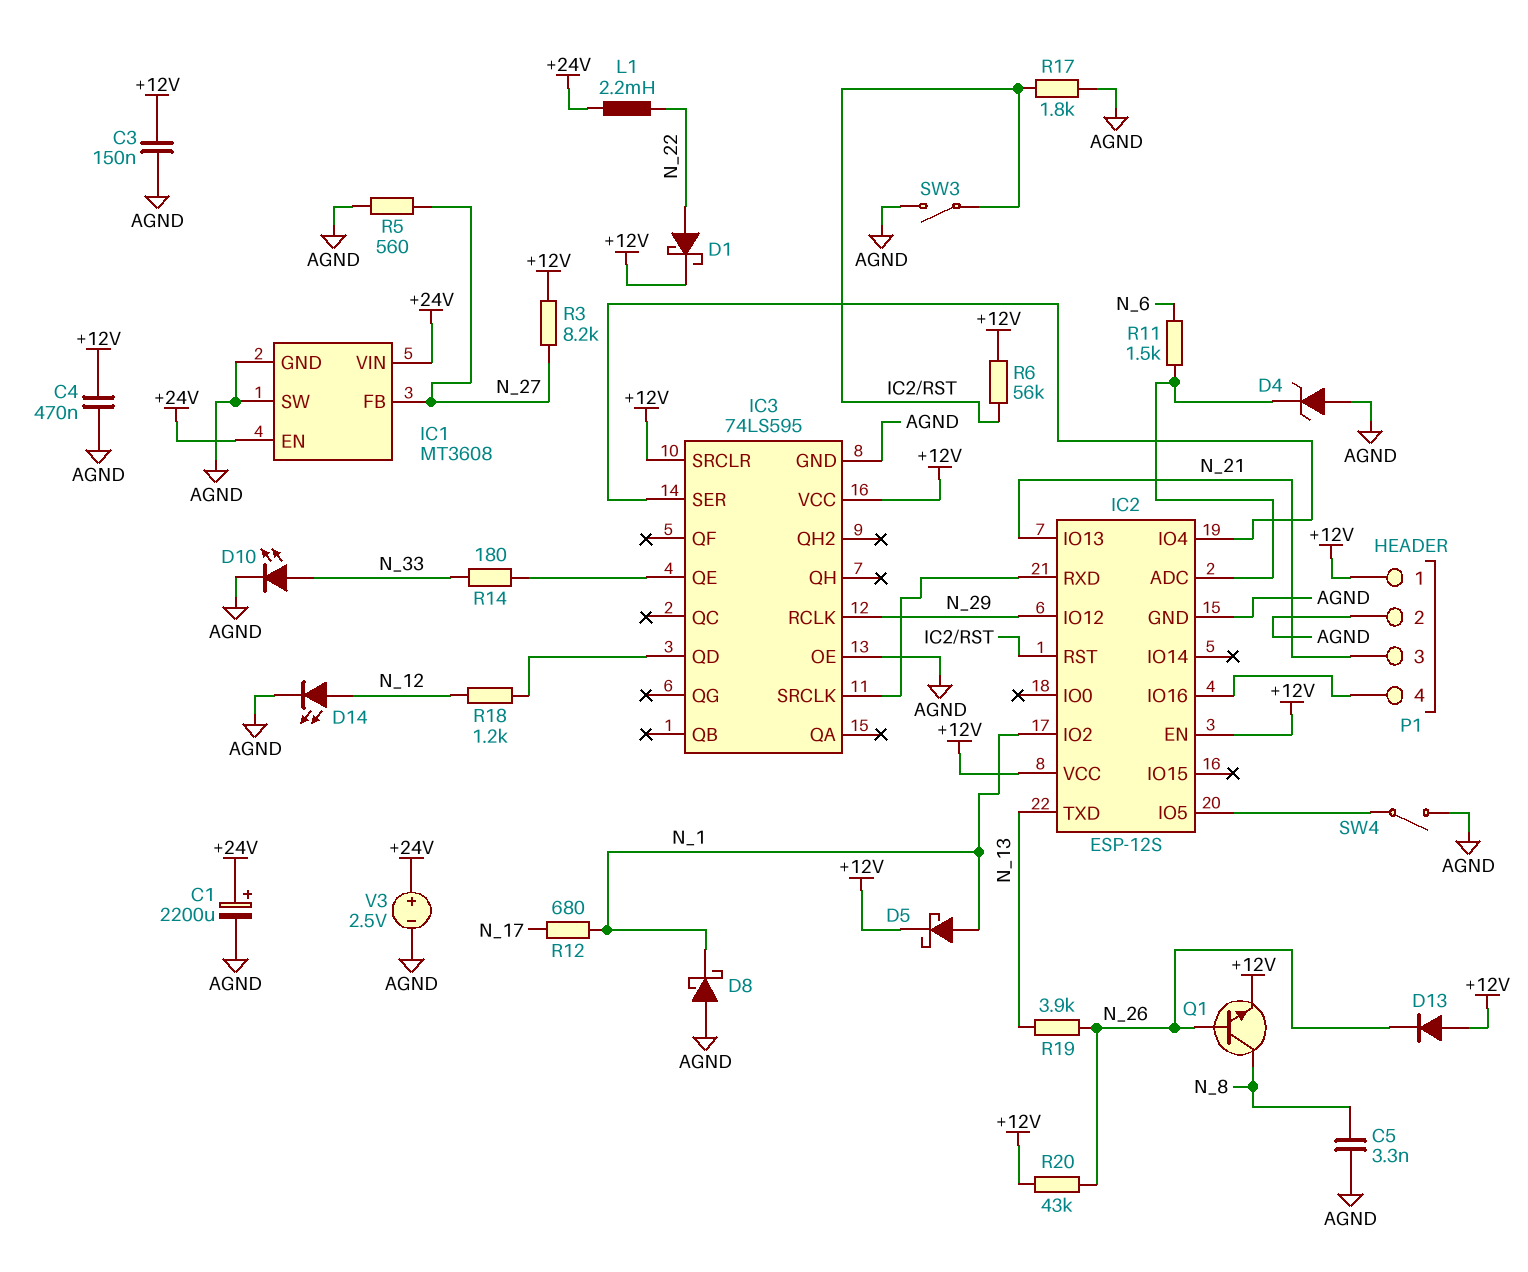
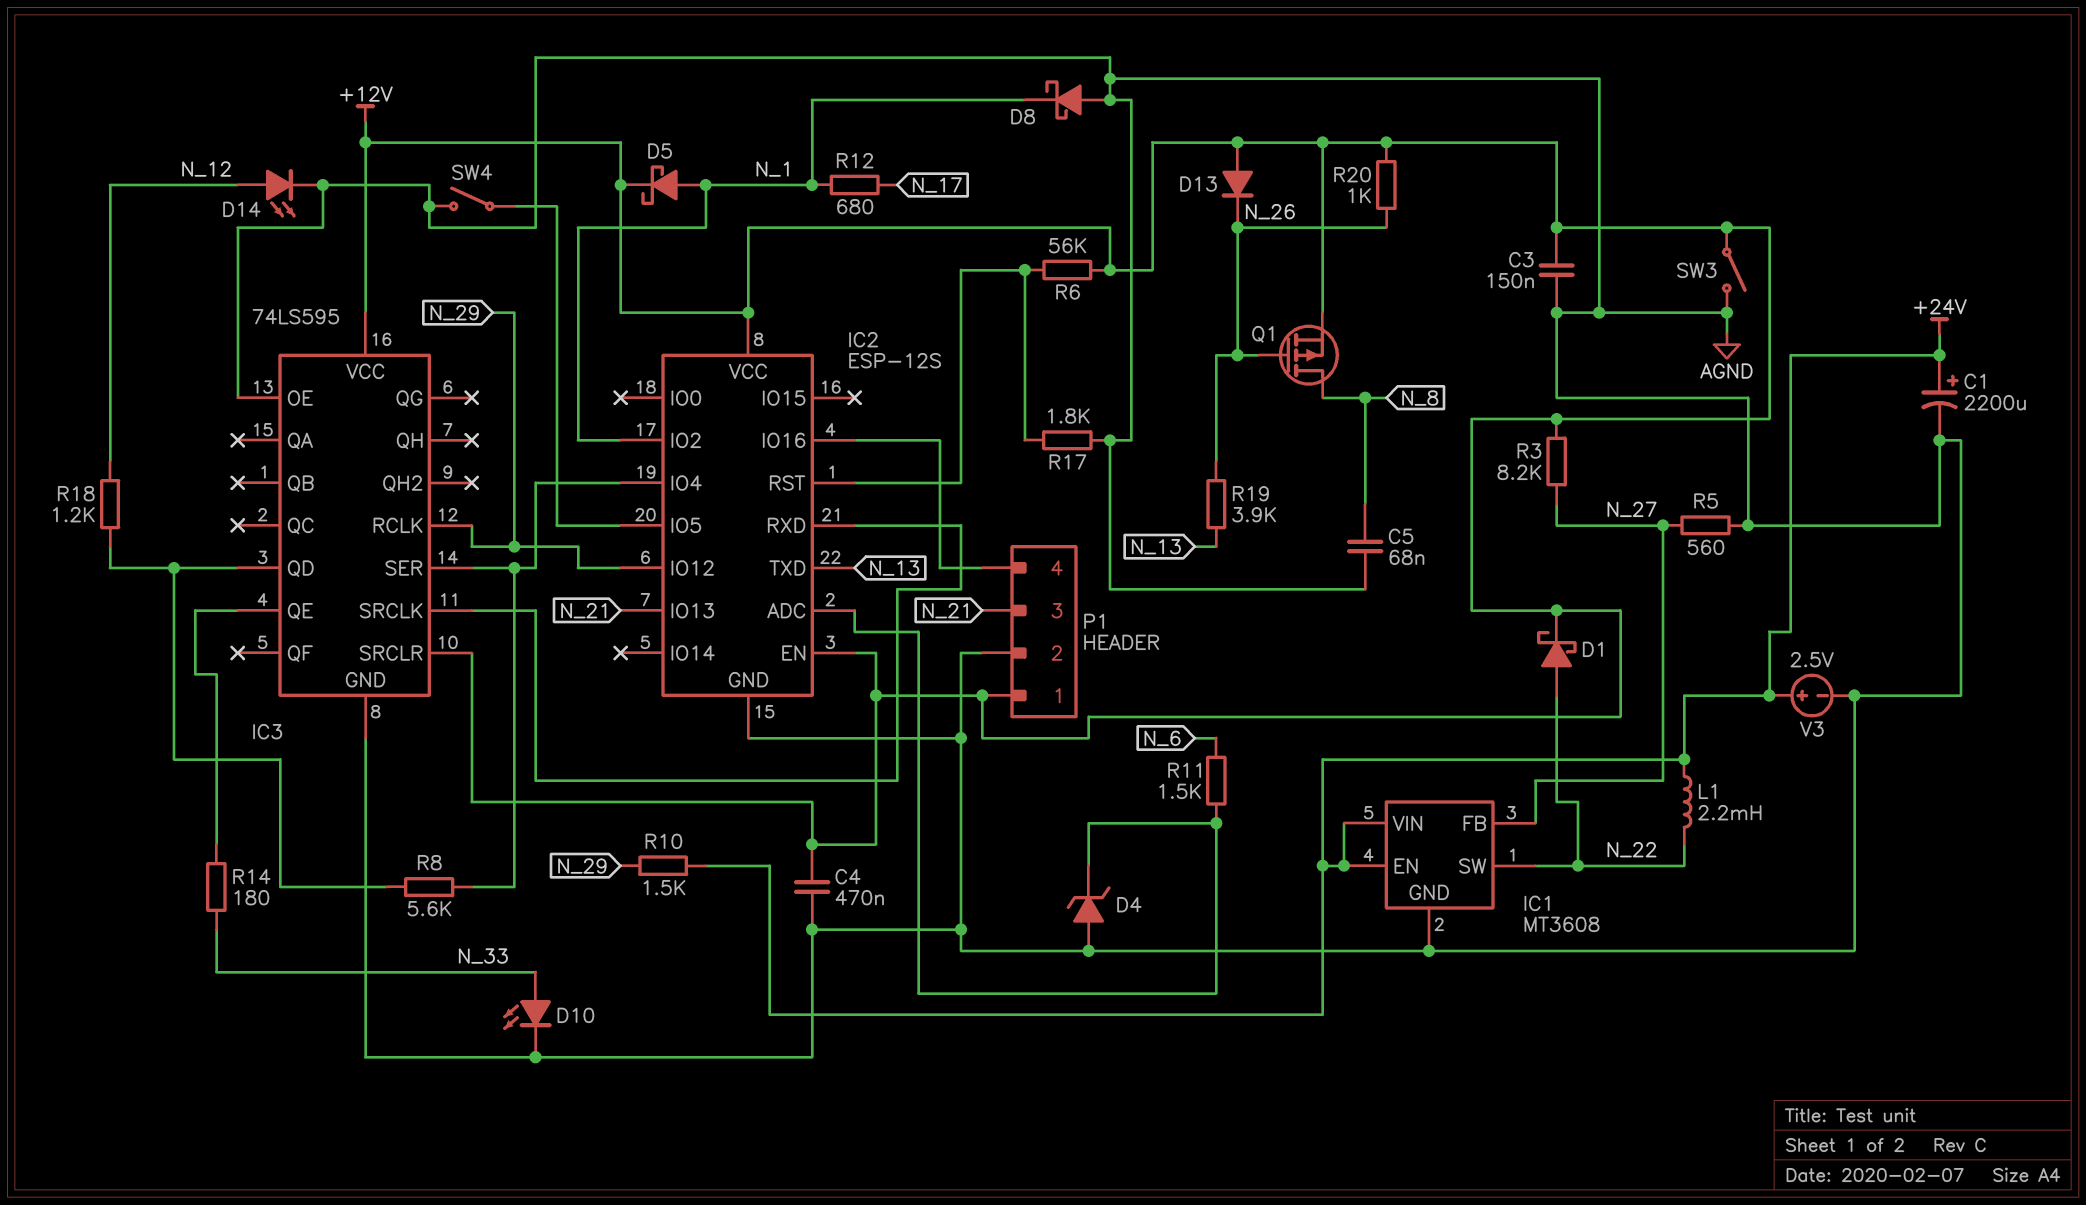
C5: 3.3nF (AGND, N_8) -> 68nF (AGND, N_8)
IC1 pin SW: AGND -> N_22
Q1: NPN (B N_26, C N_8, E +12V) -> PMOS (G N_26, D N_8, S +12V)
R8: none -> 5.6k (IC2/IO4, IC3/QD)
R10: none -> 1.5k (+24V, N_29)
R20: 43k (+12V, N_26) -> 1k (+12V, N_26)
SW3: switch (AGND, IC2/RST) -> switch (+12V, AGND)

